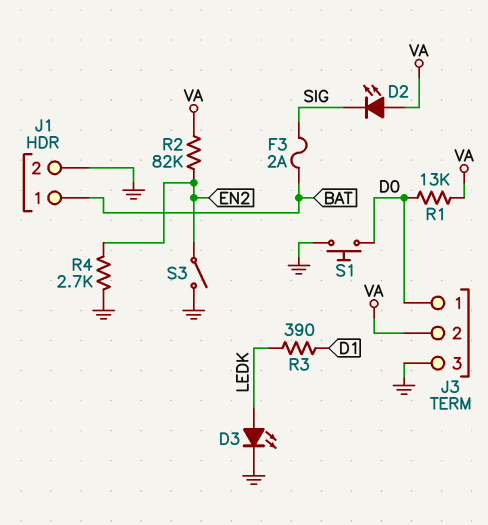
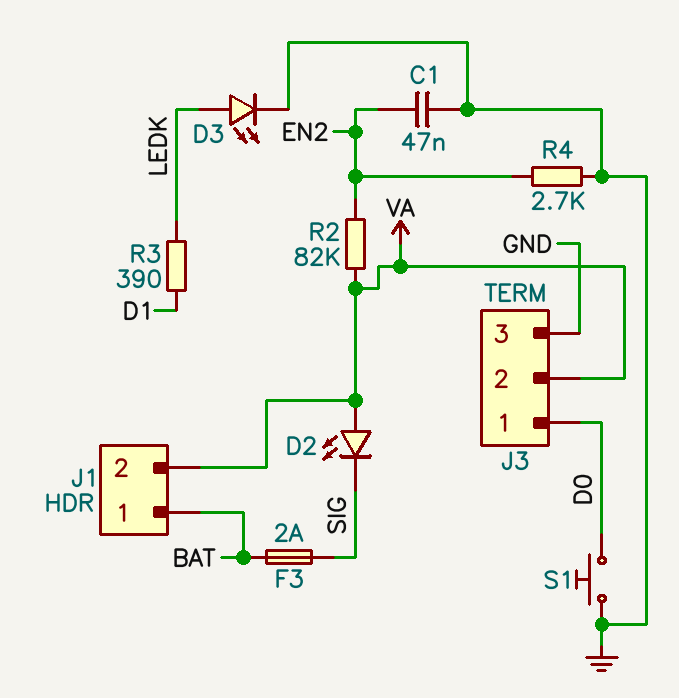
C1: none -> 47nF (EN2, GND)
J1 pin 2: GND -> VA
R1: 13k (D0, VA) -> none
S3: switch (EN2, GND) -> none

